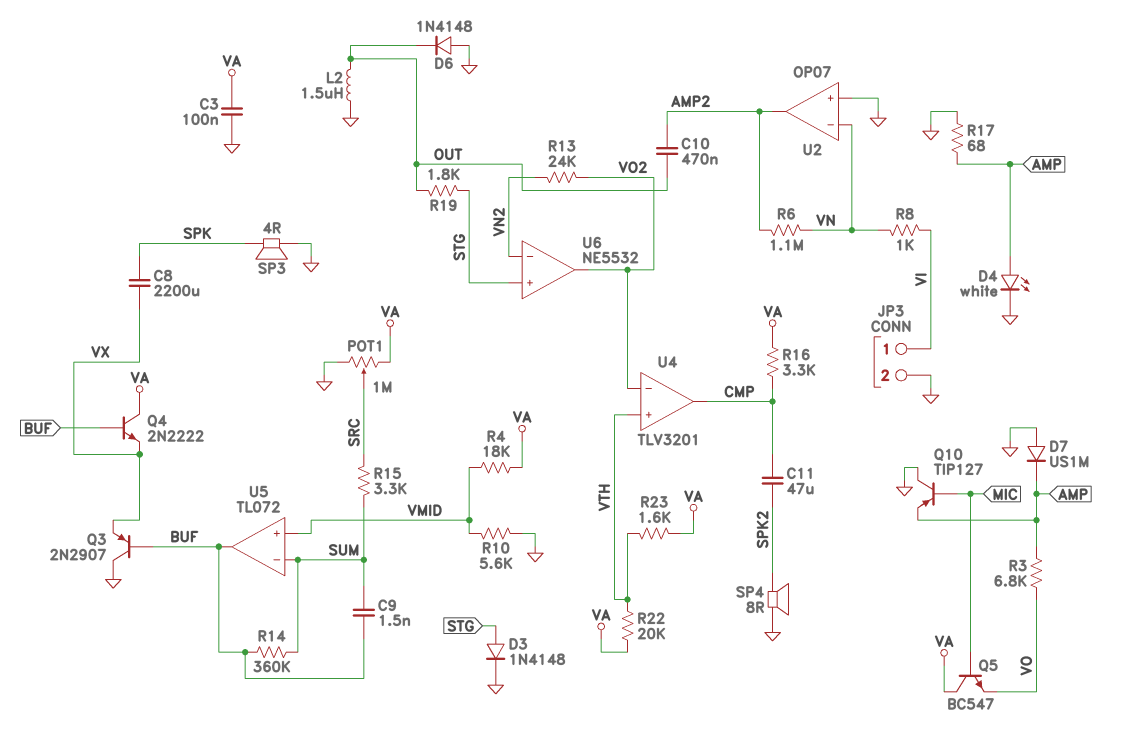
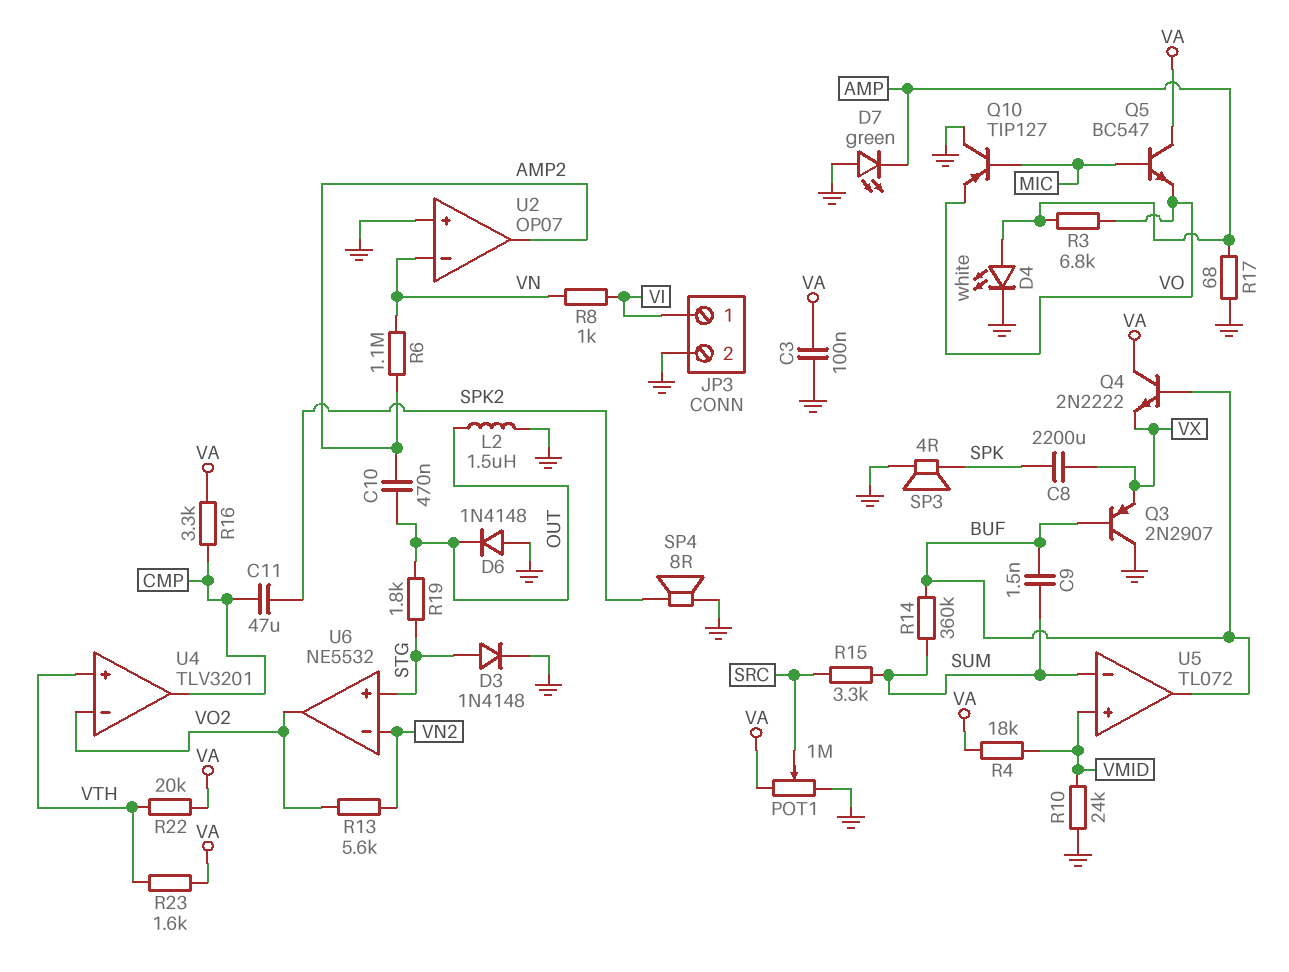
D7: diode US1M (A GND, K AMP) -> LED green (A GND, K AMP)
Q10: PNP TIP127 (B MIC, C GND, E AMP) -> PNP TIP127 (B MIC, C GND, E VO)
R10: 5.6k (GND, VMID) -> 24k (GND, VMID)
R13: 24k (VN2, VO2) -> 5.6k (VN2, VO2)

